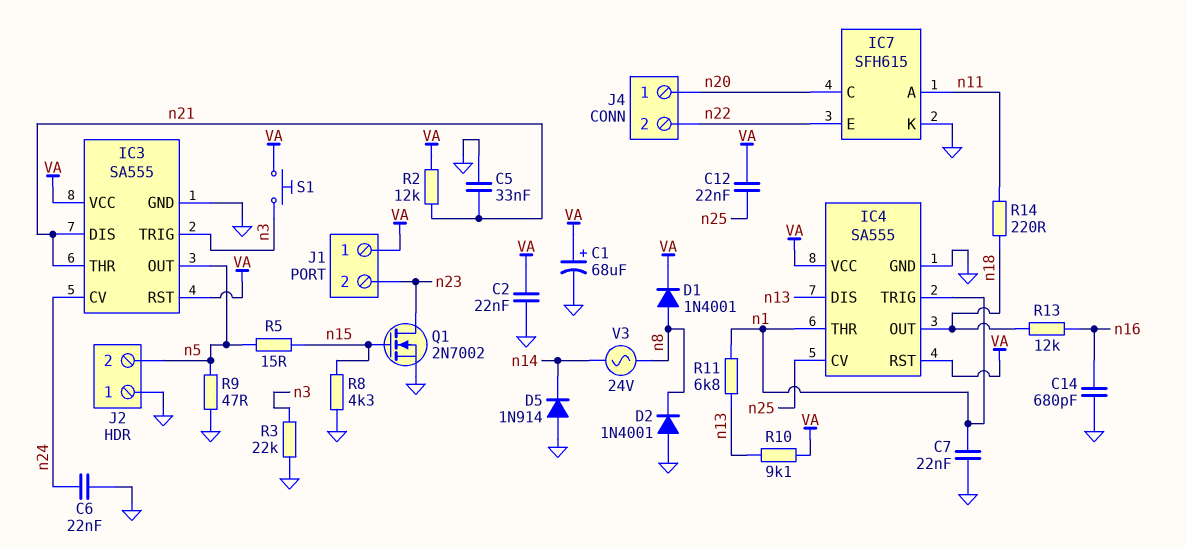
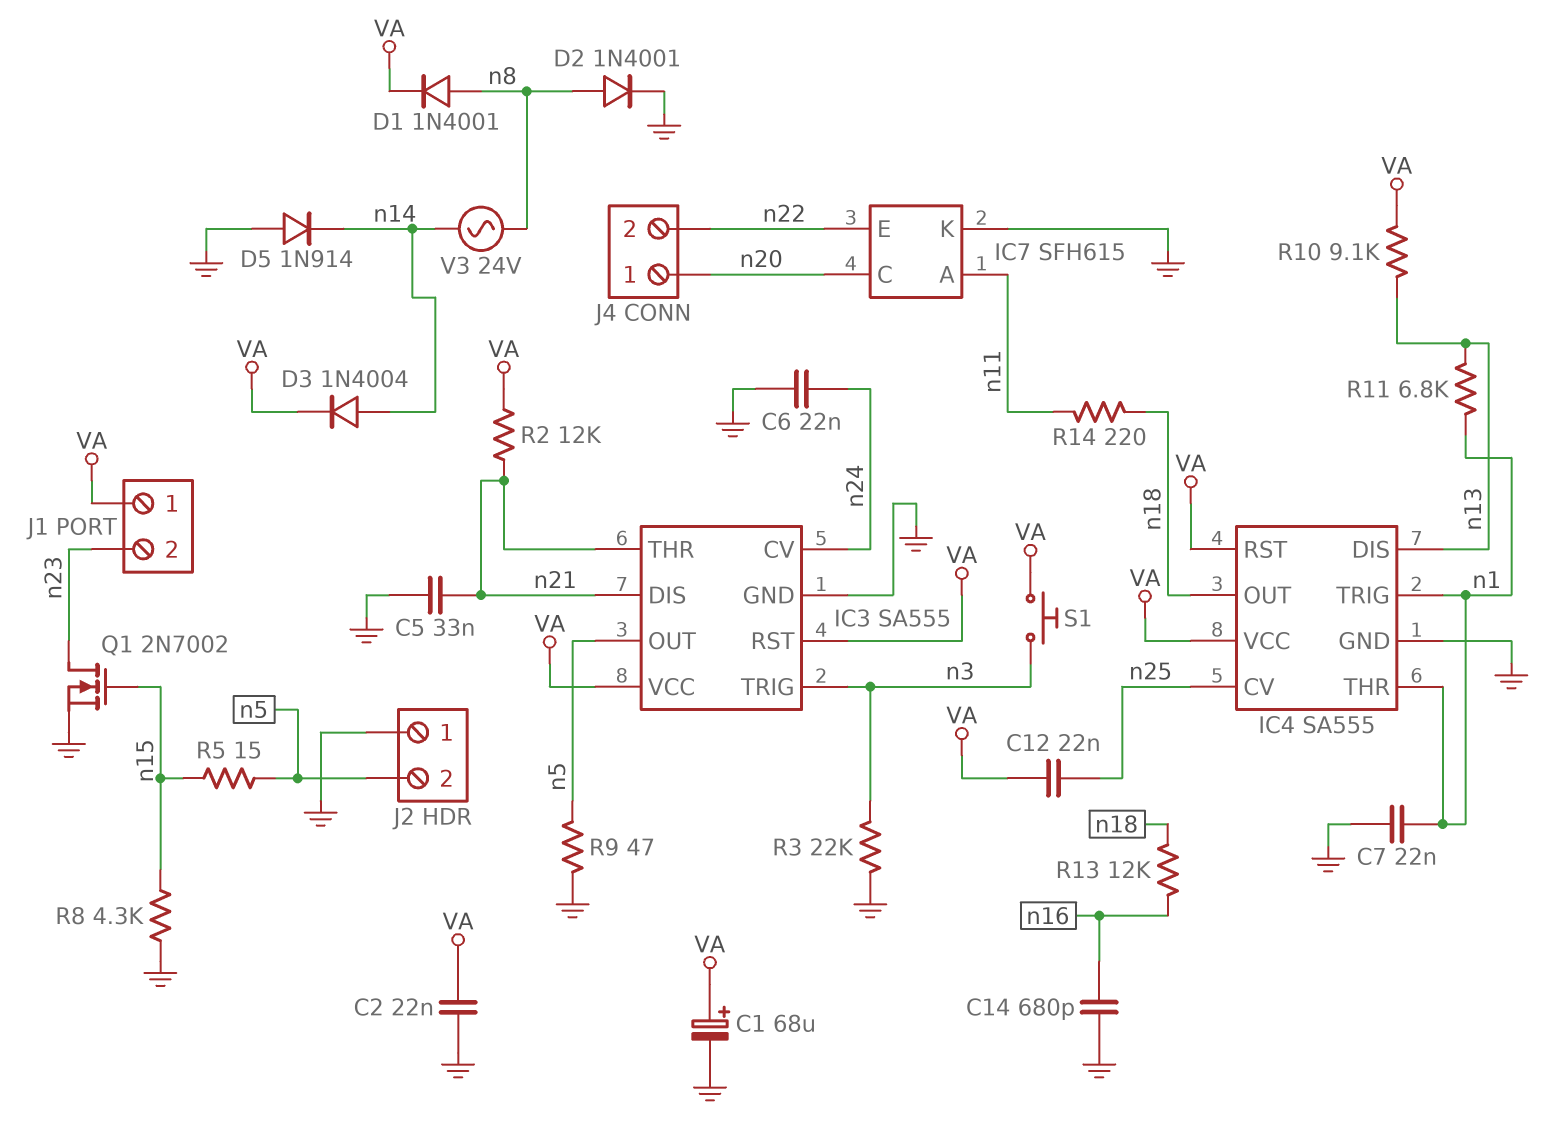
D2: diode 1N4001 (A GND, K n8) -> diode 1N4001 (A n8, K GND)
D3: none -> diode 1N4004 (A n14, K VA)

